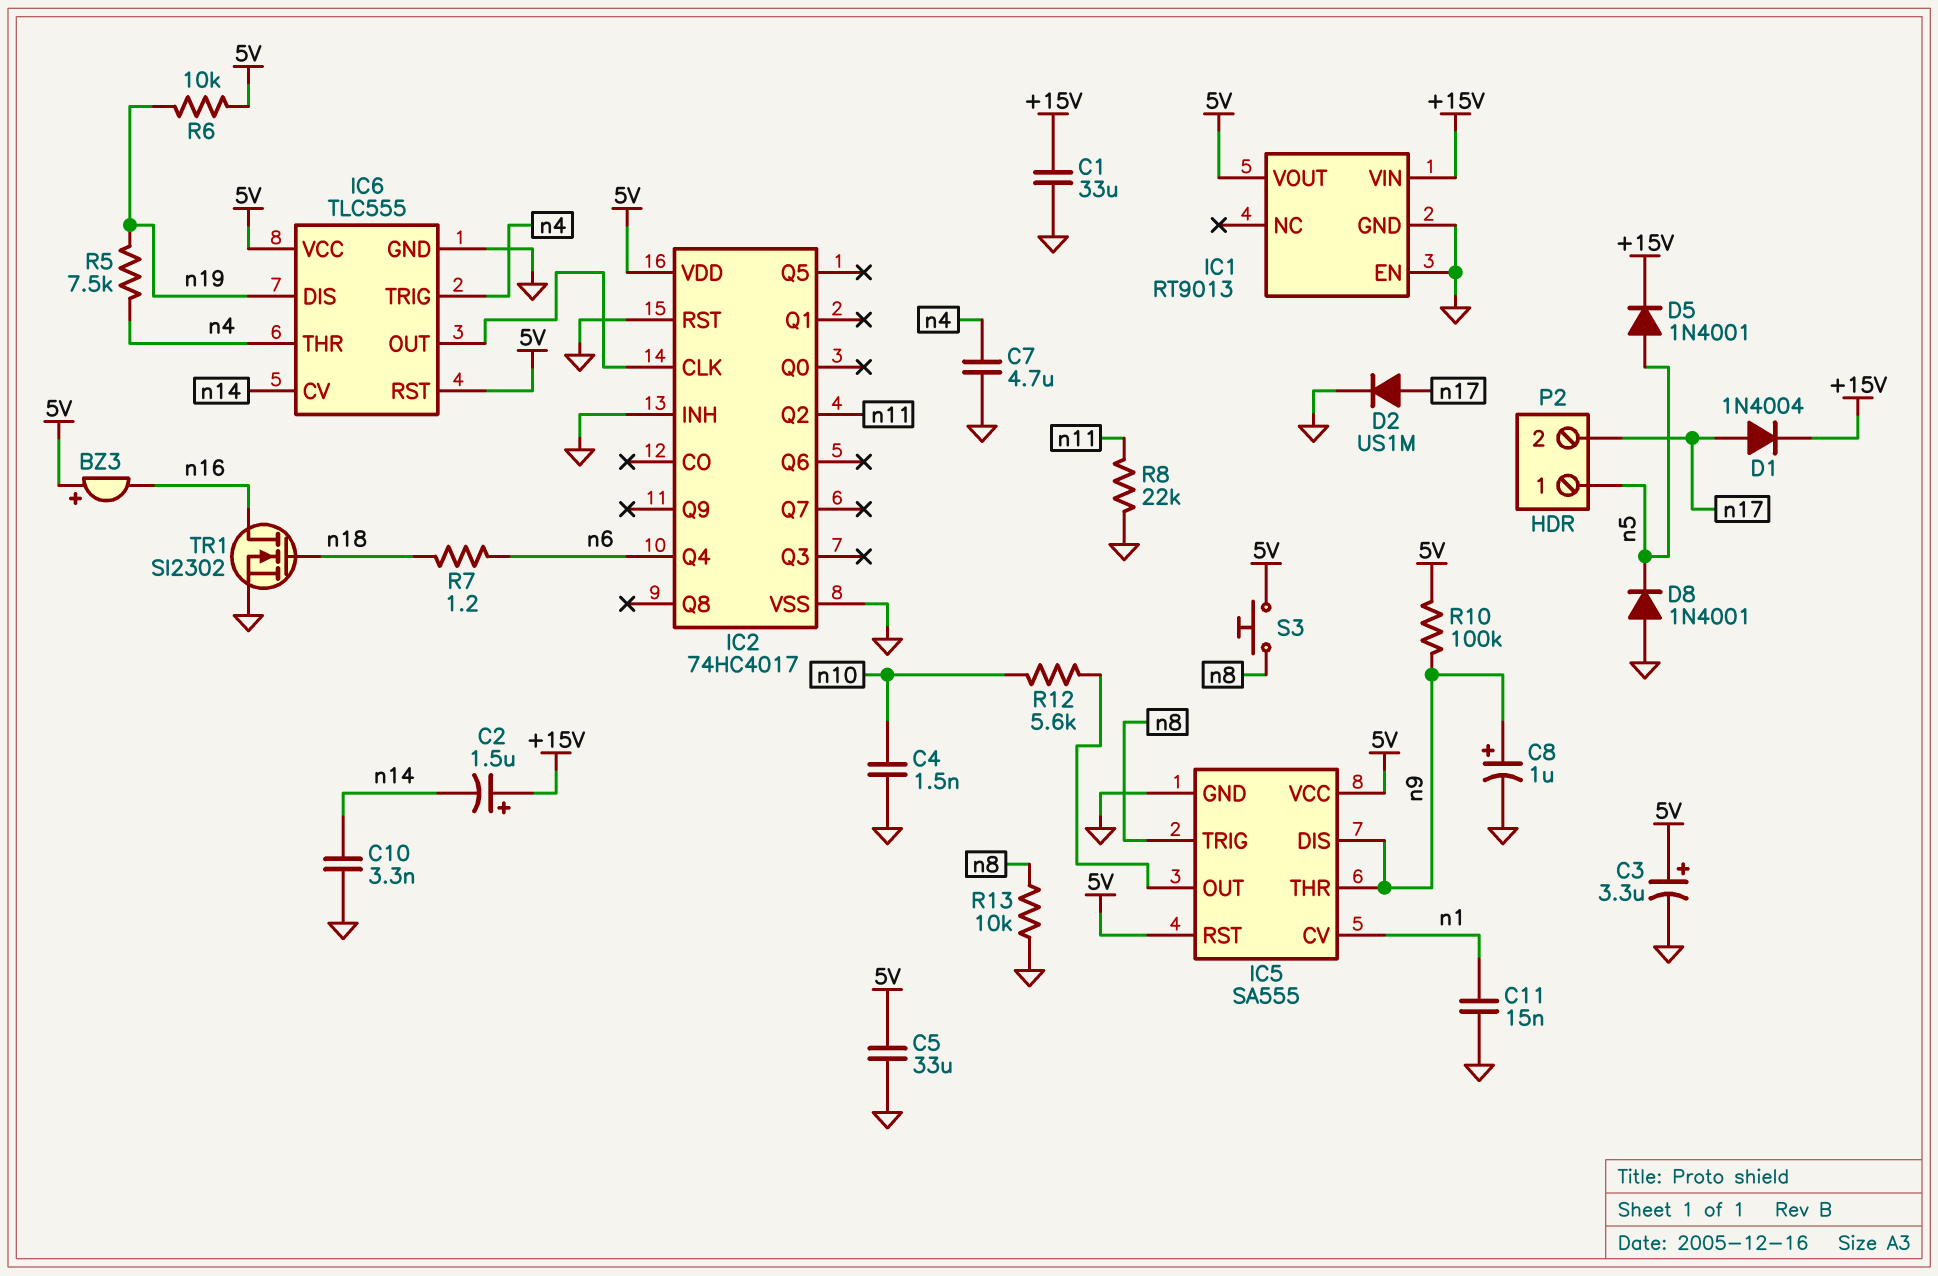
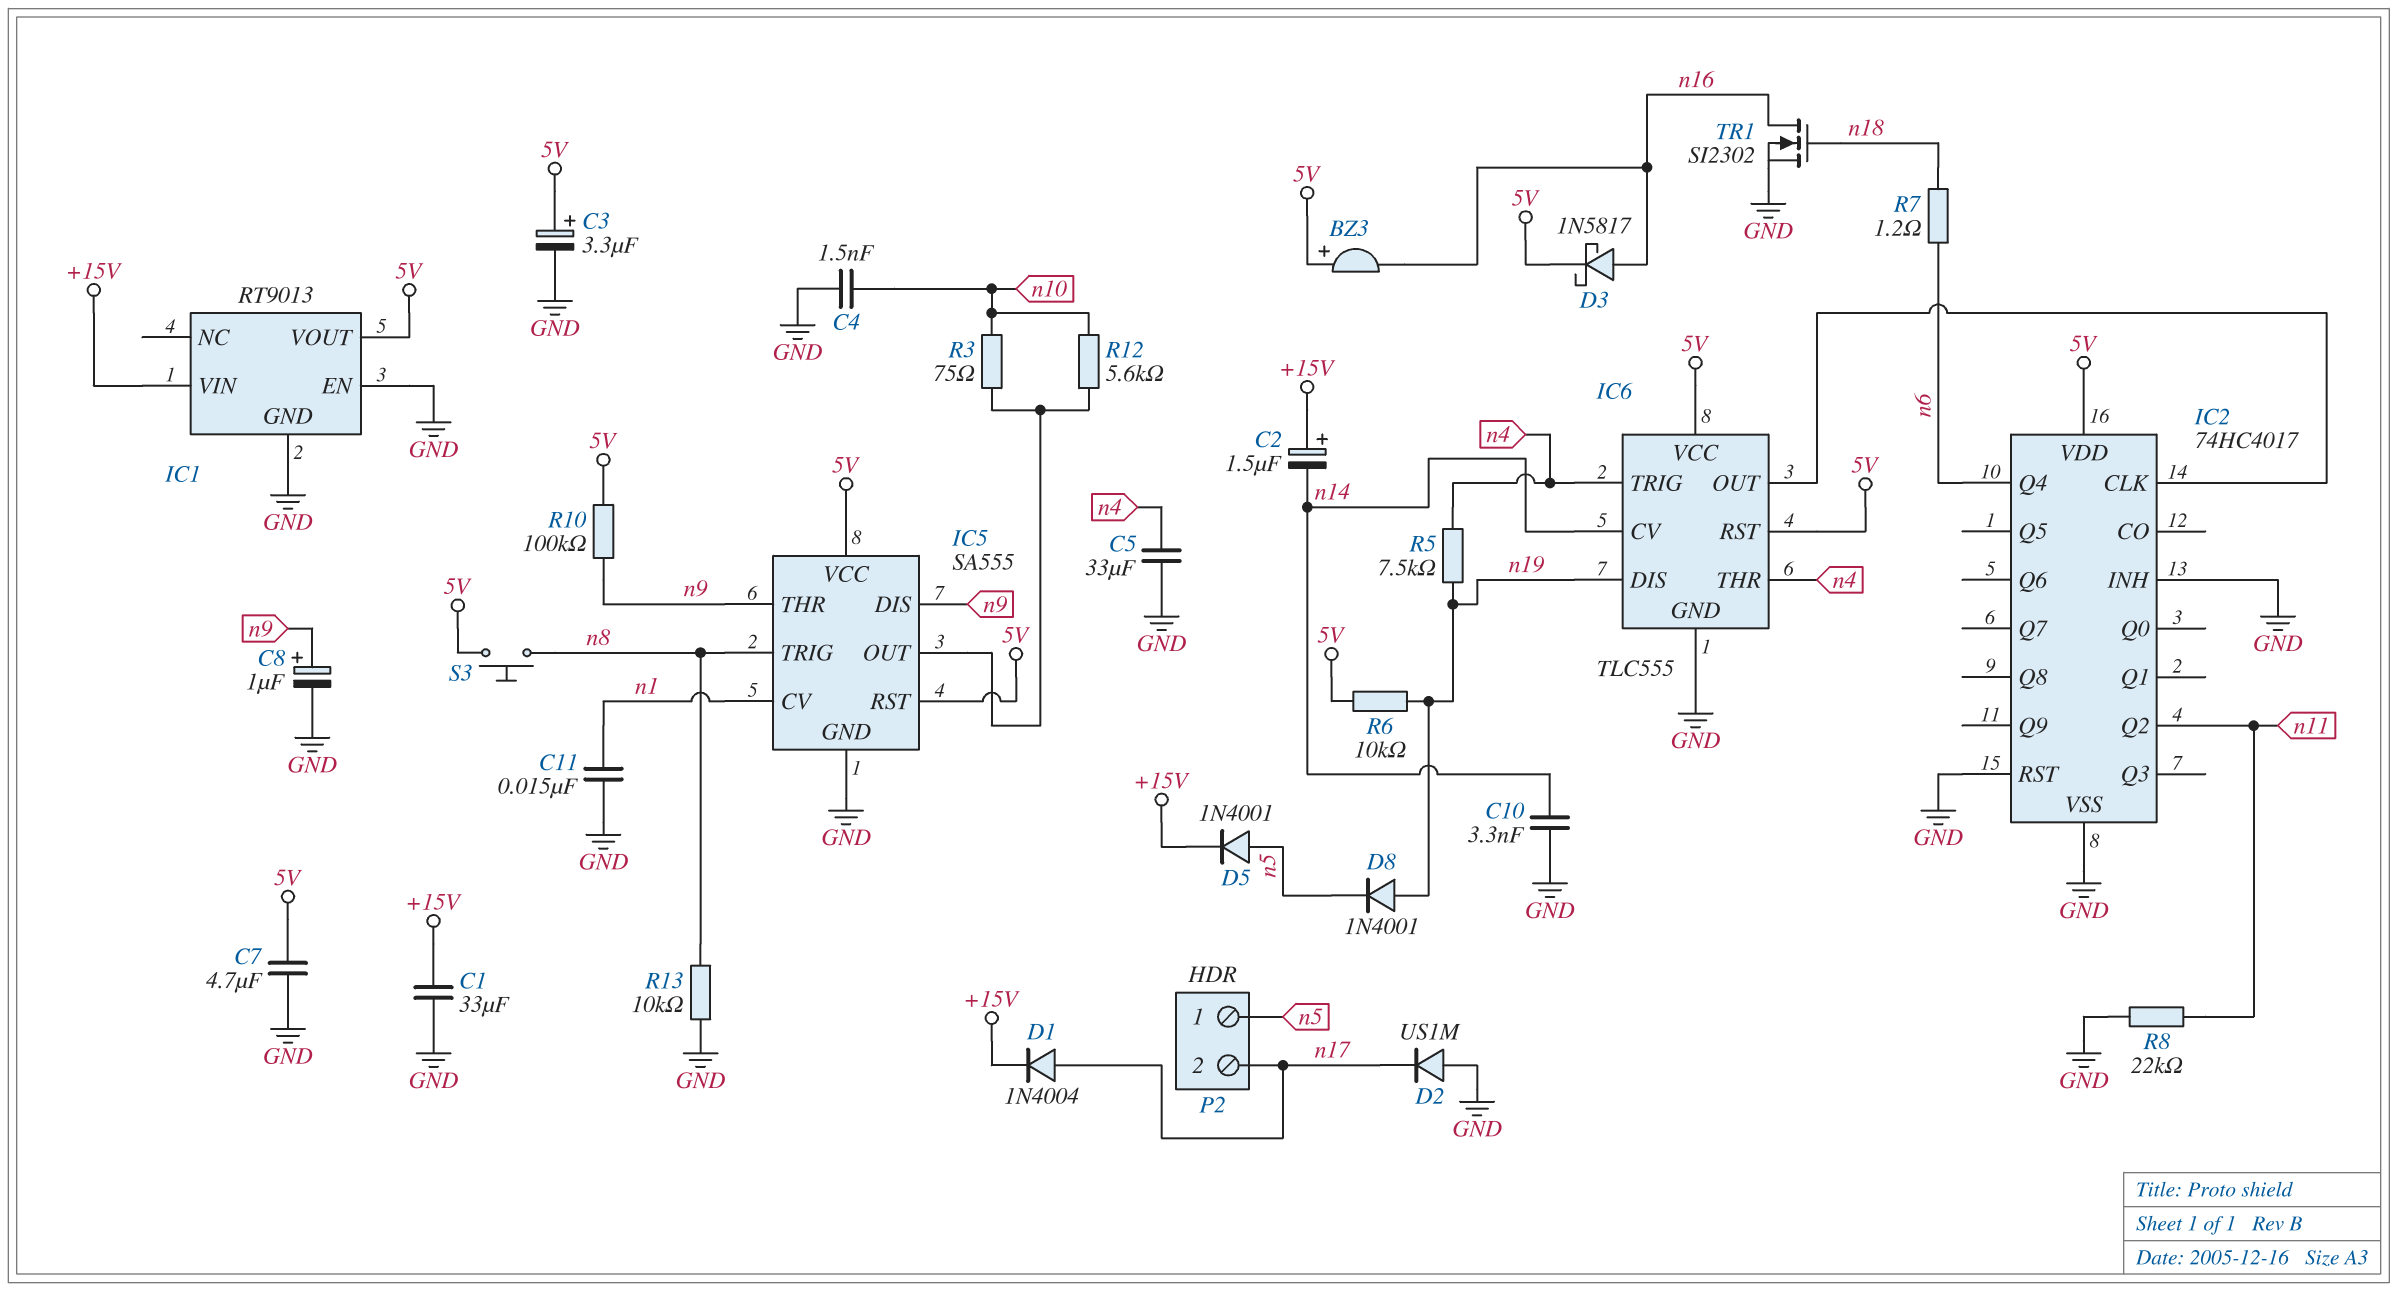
C5: 33uF (5V, GND) -> 33uF (GND, n4)
C7: 4.7uF (GND, n4) -> 4.7uF (5V, GND)
D2: diode US1M (A n17, K GND) -> diode US1M (A GND, K n17)
D3: none -> schottky 1N5817 (A n16, K 5V)
D8: diode 1N4001 (A GND, K n5) -> diode 1N4001 (A n19, K n5)
R3: none -> 75 (IC5/OUT, n10)

